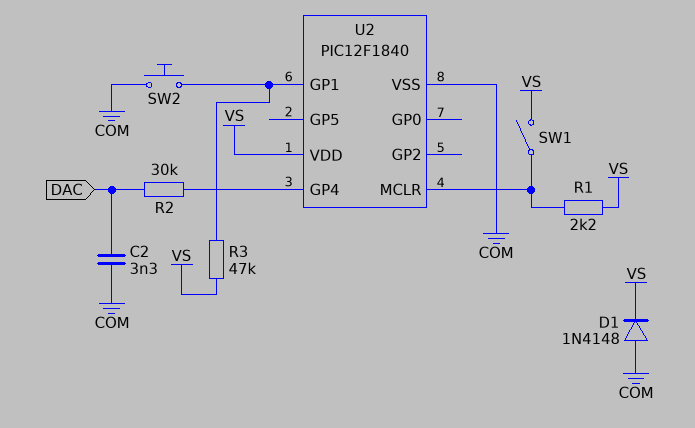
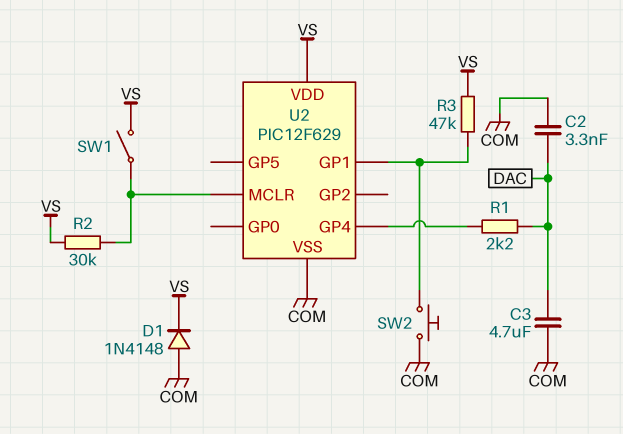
C3: none -> 4.7uF (COM, DAC)
R1: 2.2k (U2/MCLR, VS) -> 2.2k (DAC, U2/GP4)
R2: 30k (DAC, U2/GP4) -> 30k (U2/MCLR, VS)
U2: PIC12F1840 -> PIC12F629

